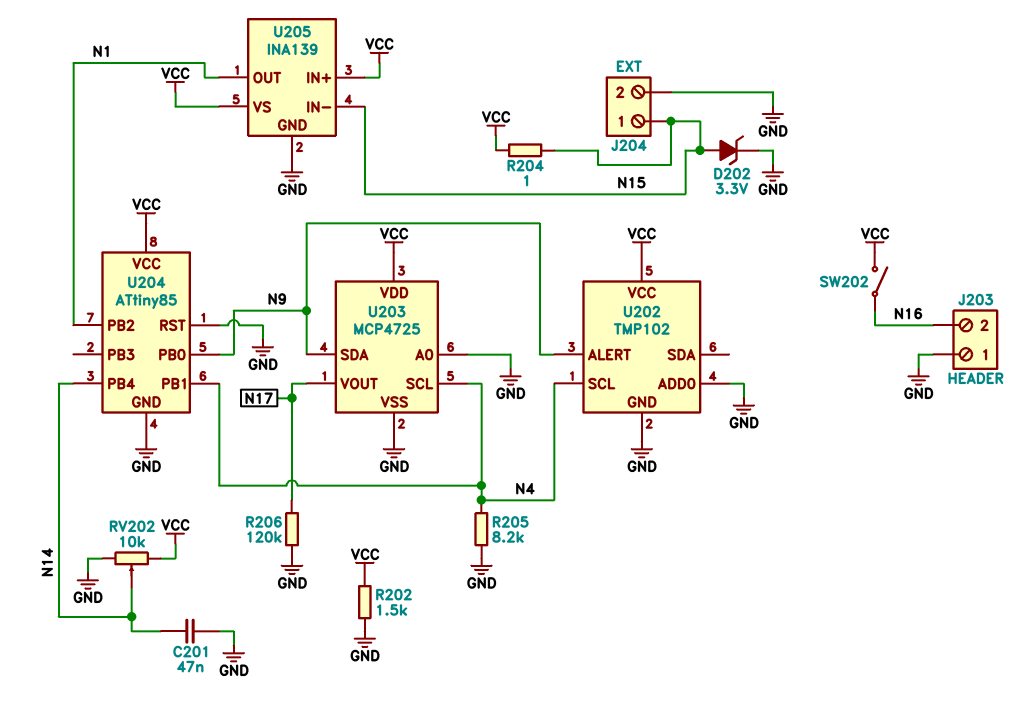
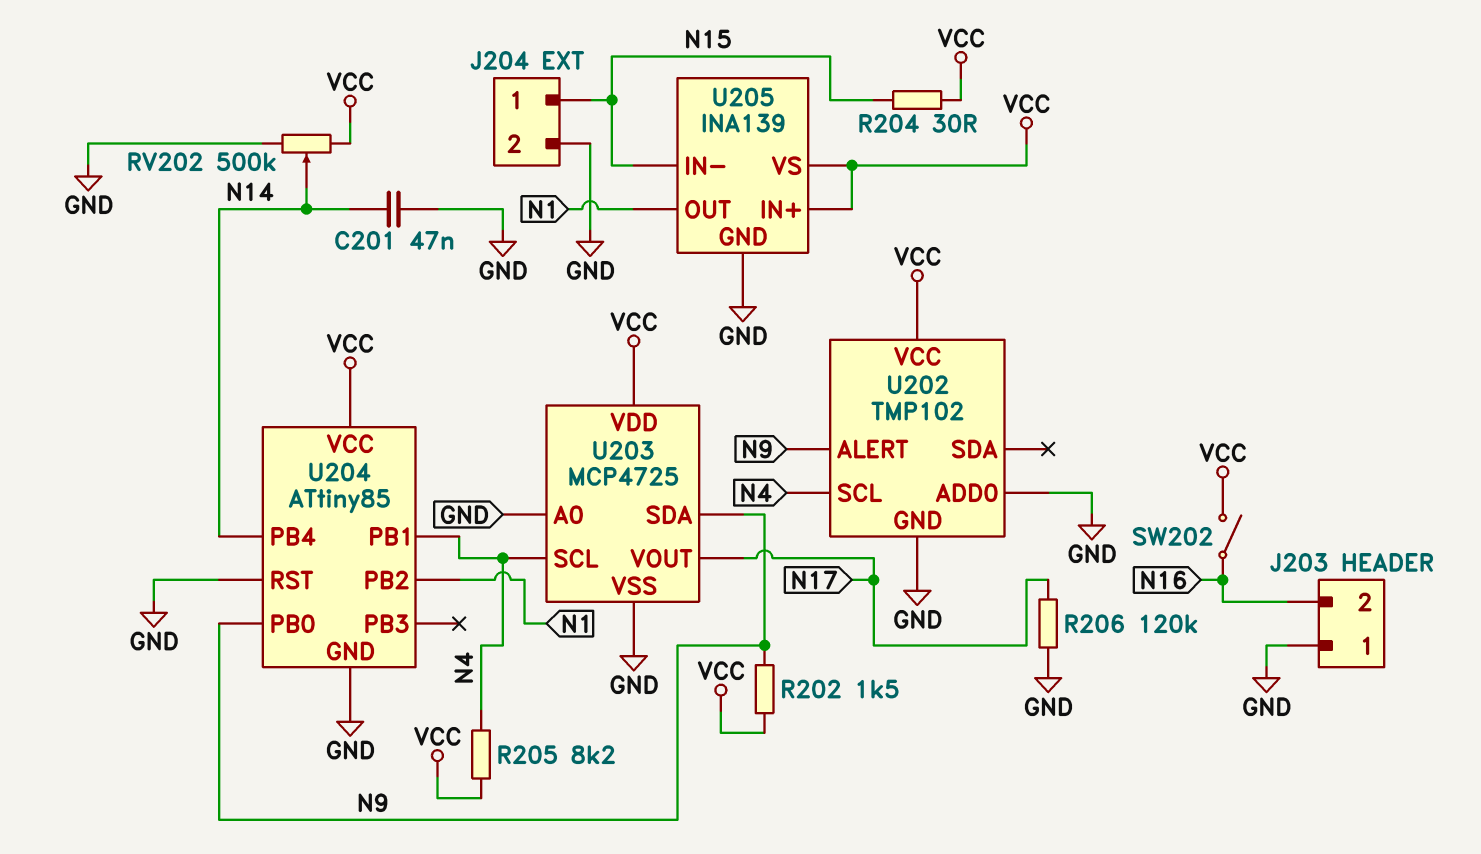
D202: zener 3.3V (A N15, K GND) -> none
R202: 1.5k (GND, VCC) -> 1.5k (N9, VCC)
R204: 1 (N15, VCC) -> 30 (N15, VCC)
R205: 8.2k (GND, N4) -> 8.2k (N4, VCC)
RV202: 10k (GND, VCC, wiper N14) -> 500k (GND, VCC, wiper N14)

